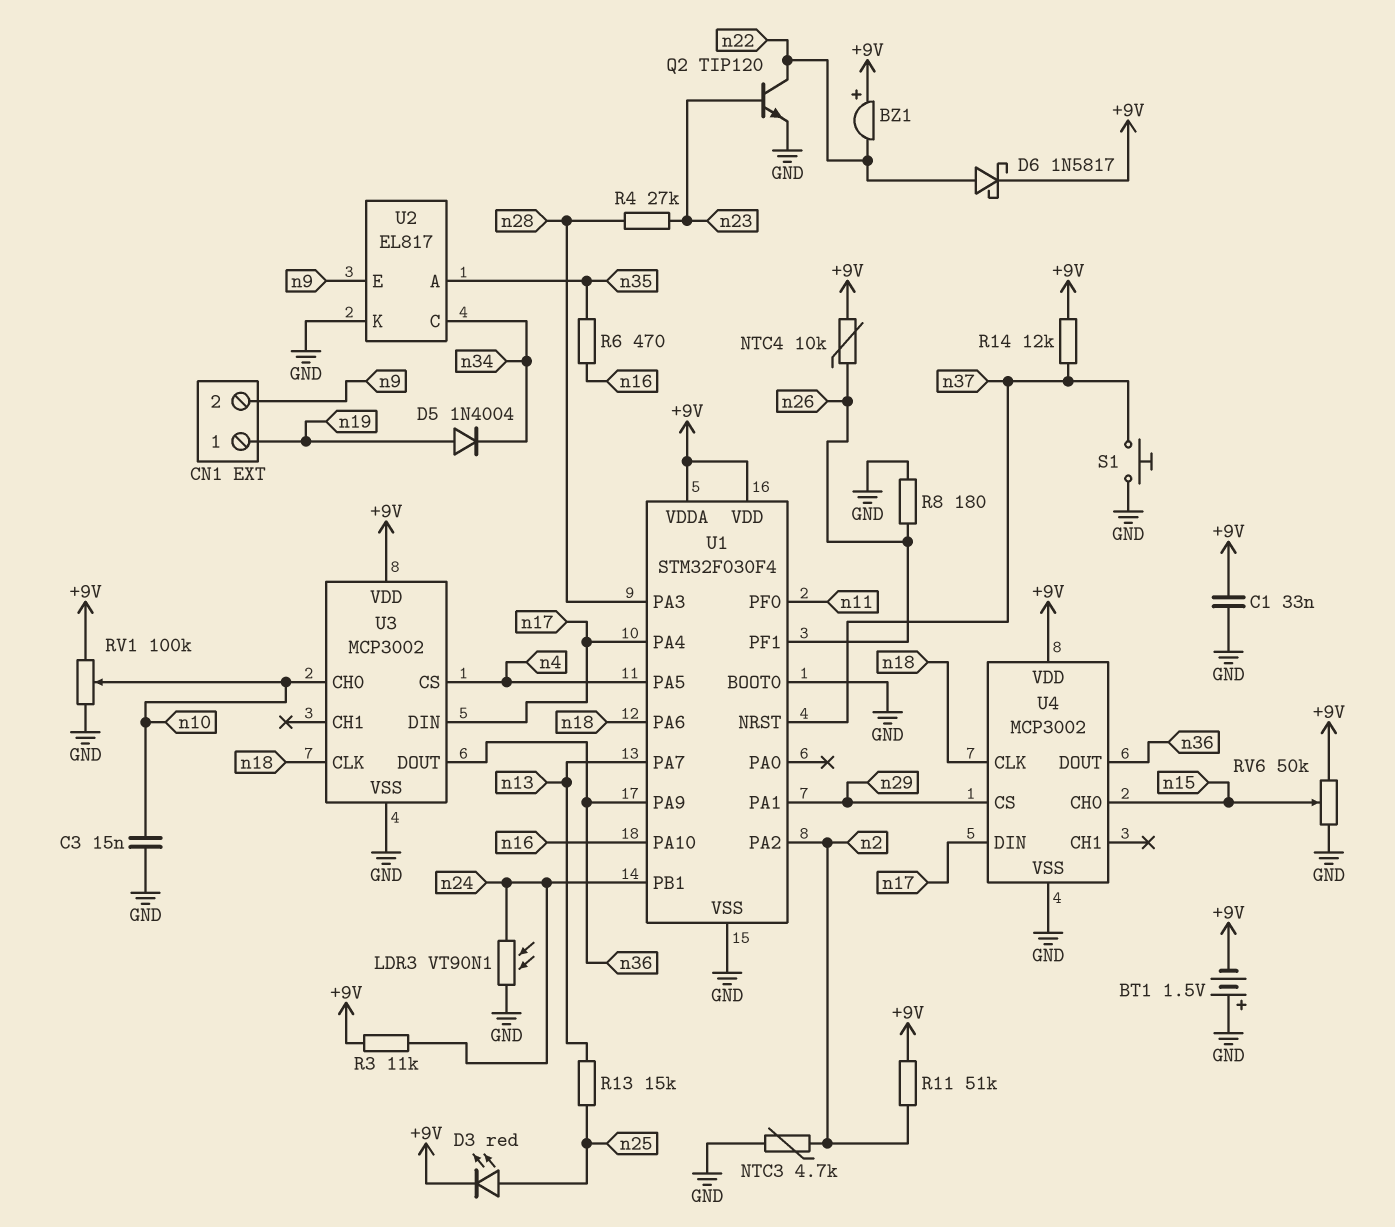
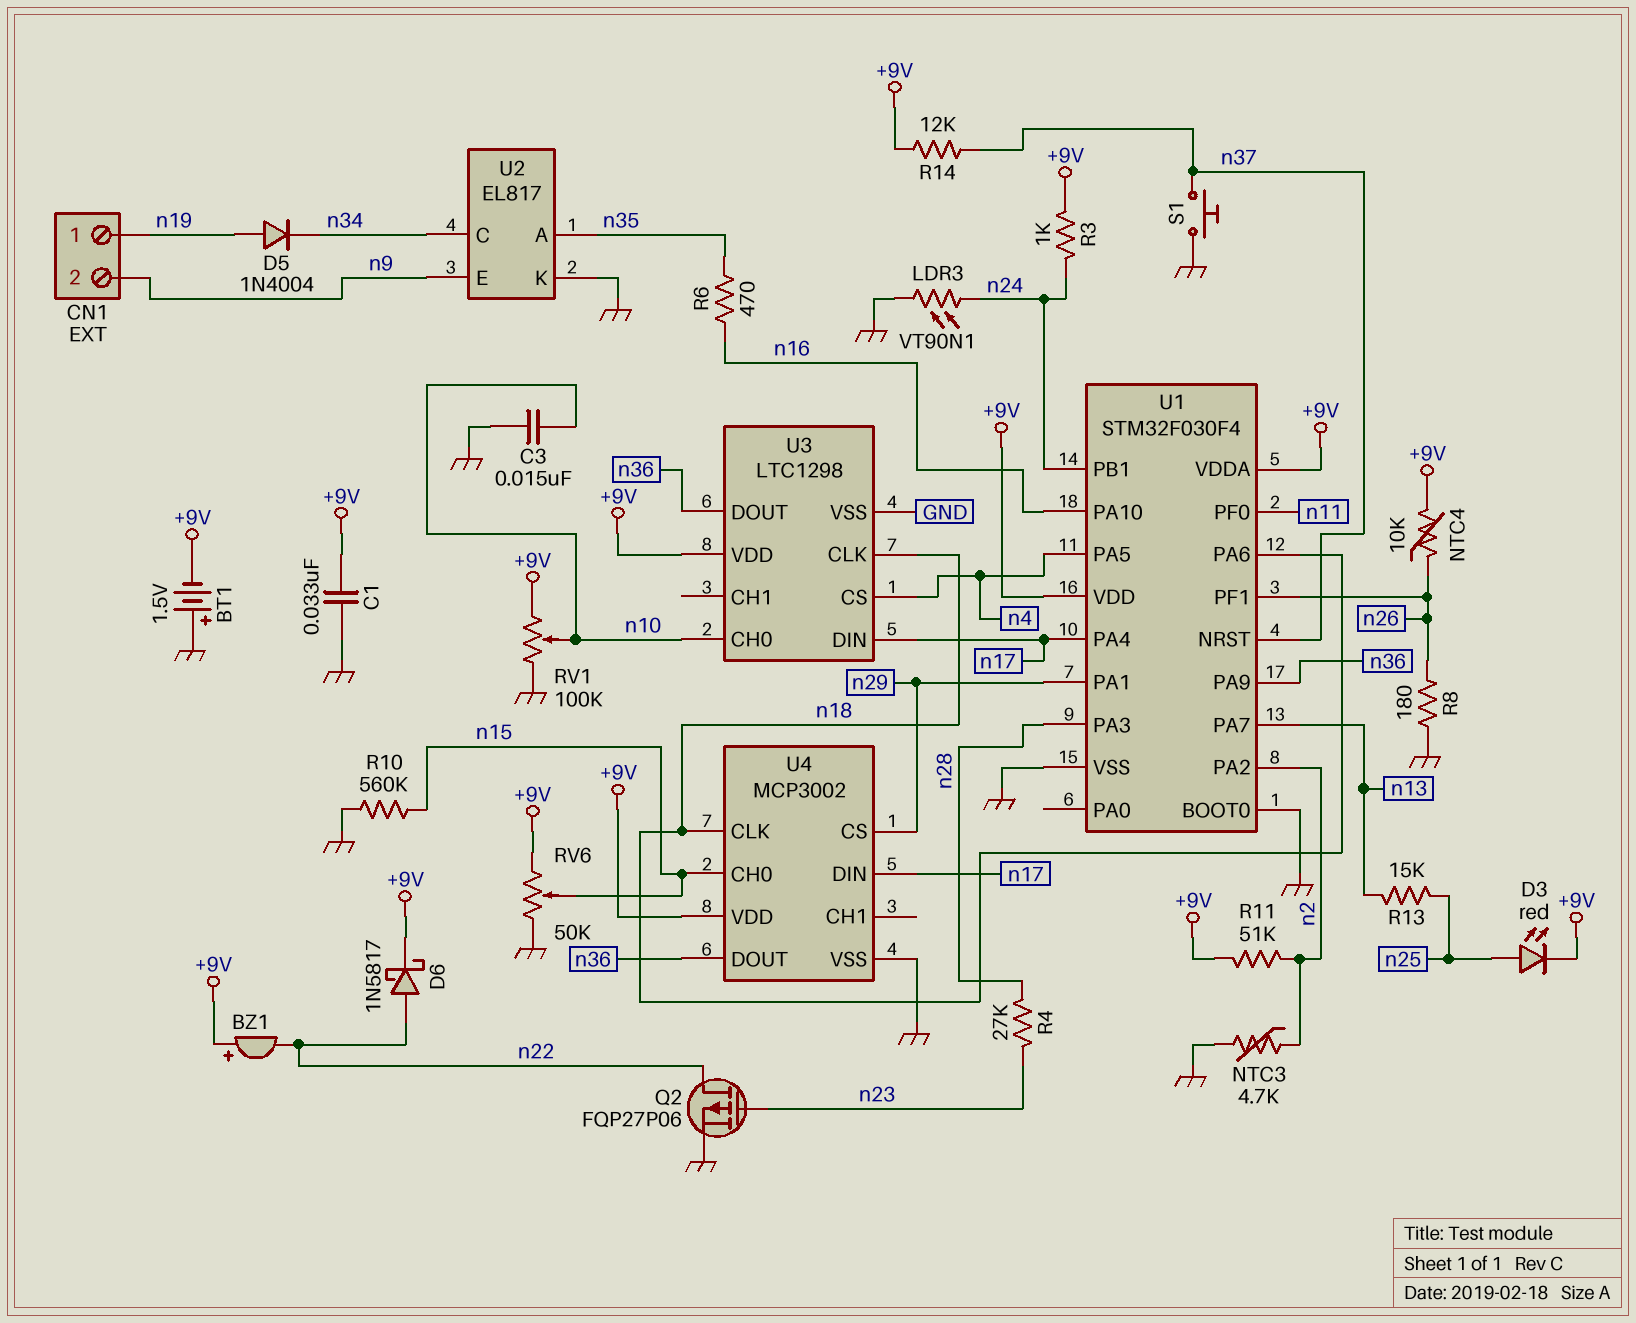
Q2: NPN TIP120 (B n23, C n22, E GND) -> PMOS FQP27P06 (G n23, D n22, S GND)
R3: 11k (+9V, n24) -> 1k (+9V, n24)
R10: none -> 560k (GND, n15)
U3: MCP3002 -> LTC1298

